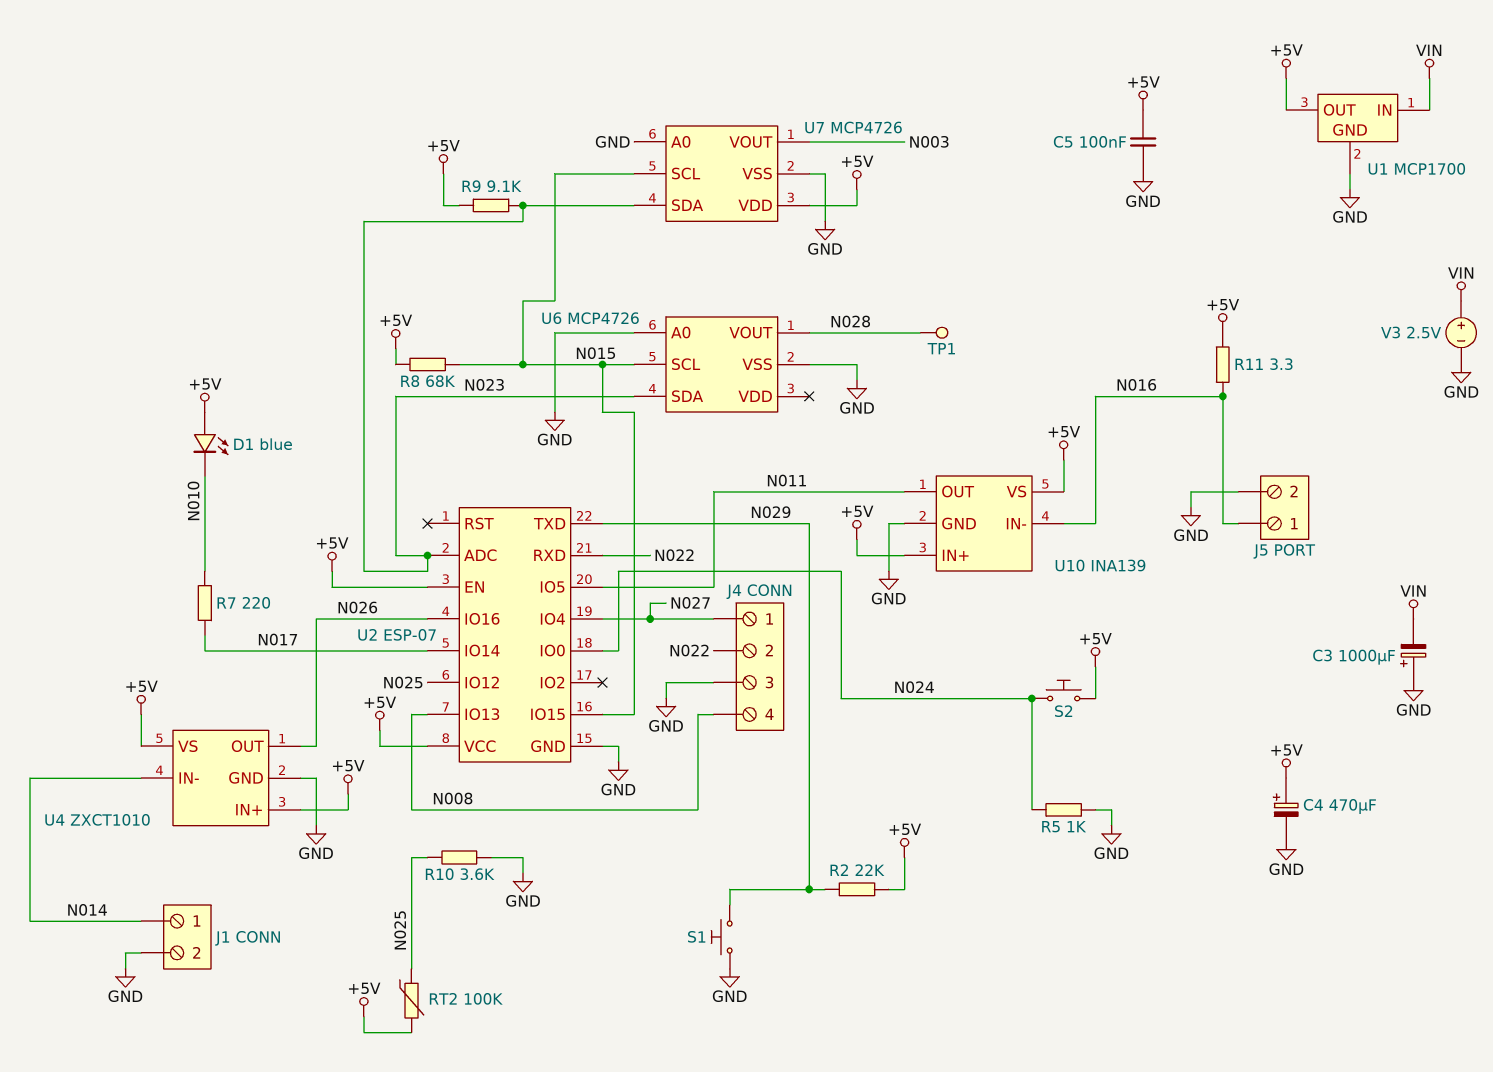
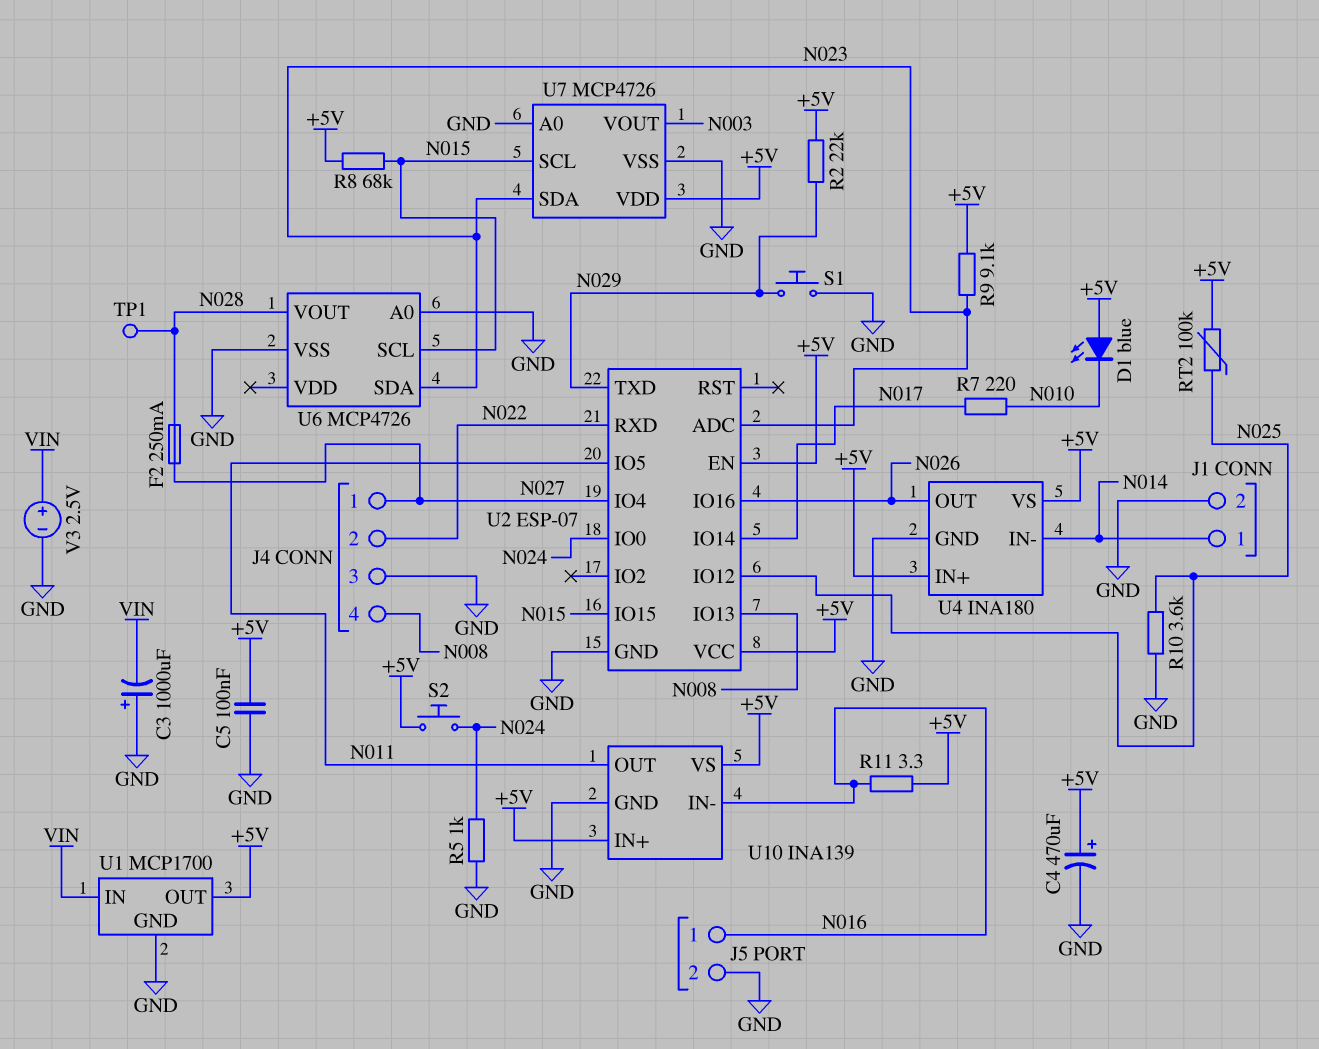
F2: none -> 250mA (N027, N028)
U4: ZXCT1010 -> INA180

